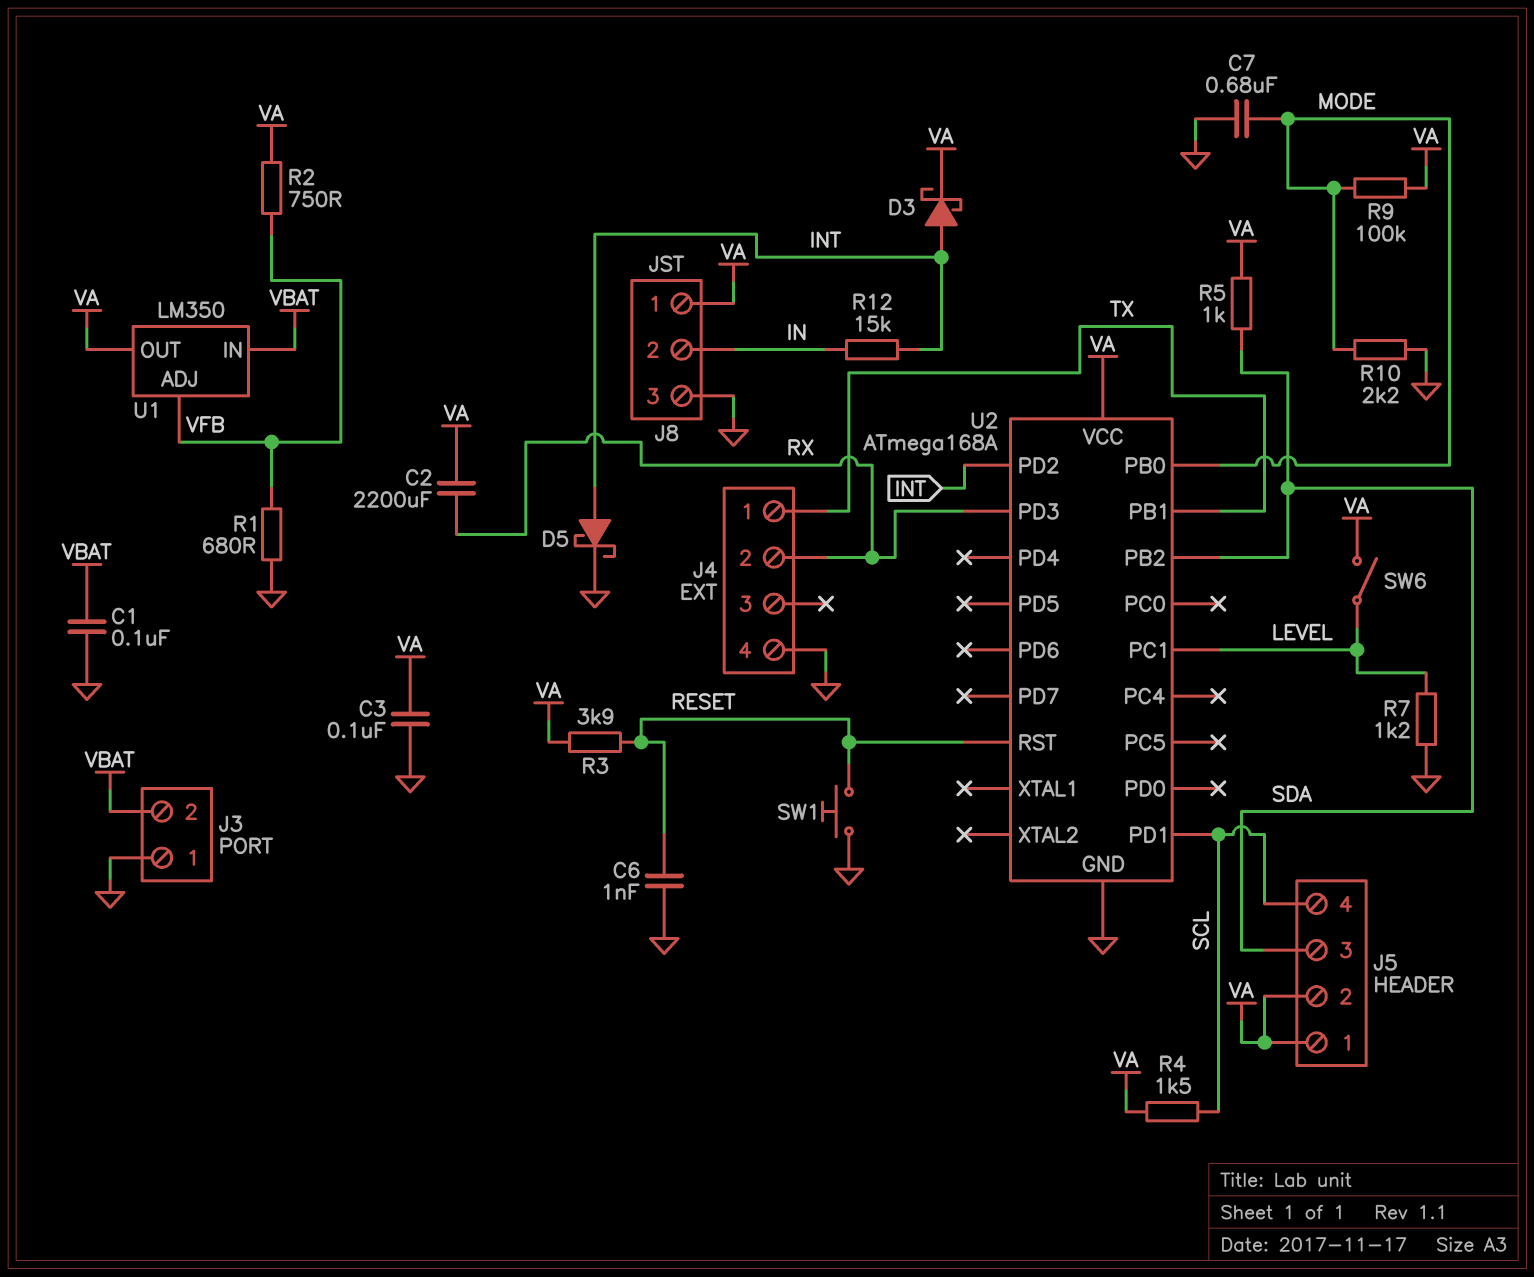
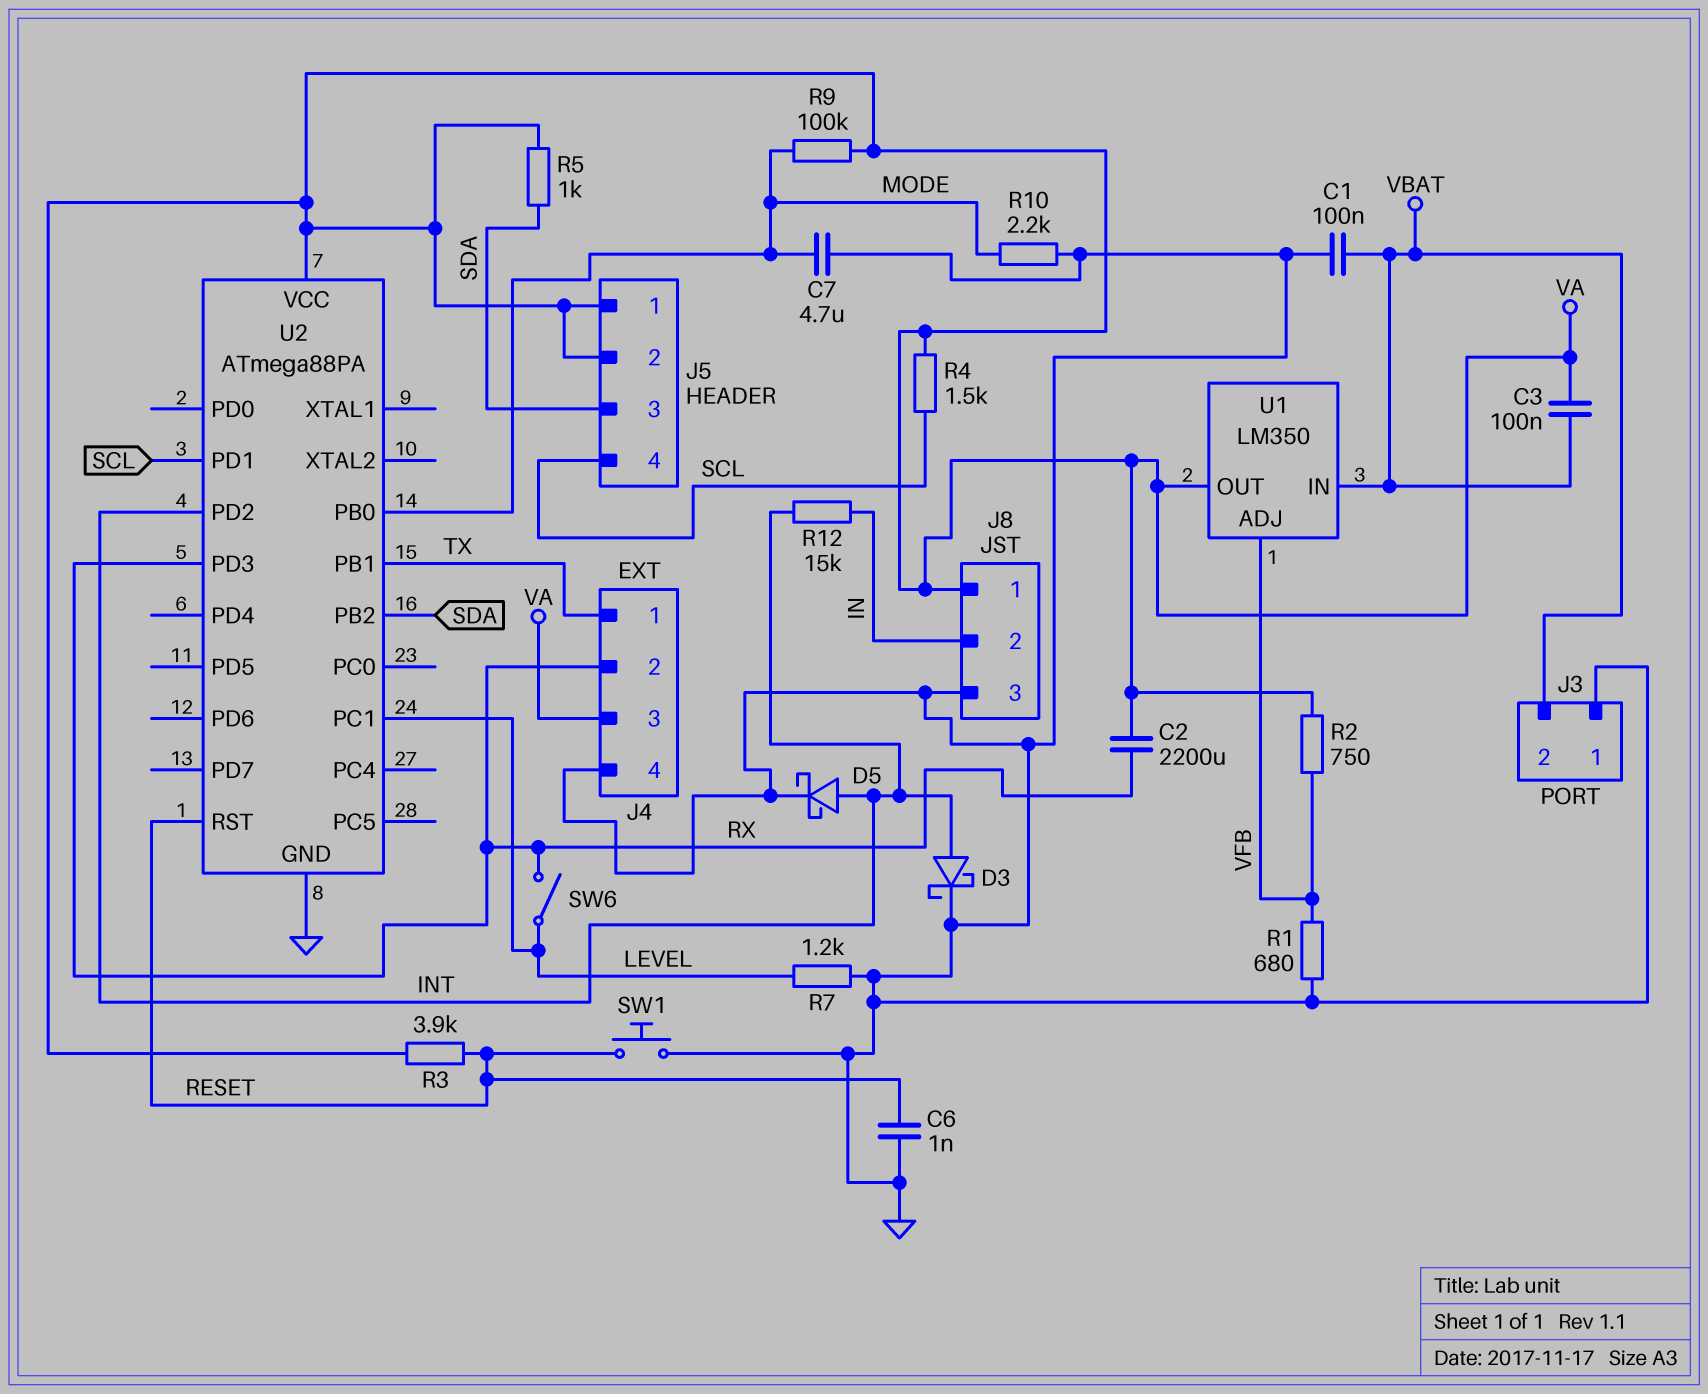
C3: 100nF (GND, VA) -> 100nF (VA, VBAT)
C7: 680nF (GND, MODE) -> 4.7uF (GND, MODE)
D3: schottky (A INT, K VA) -> schottky (A INT, K GND)
J4 pin 3: none -> VA
SW6: switch (LEVEL, VA) -> switch (LEVEL, RX)
U2: ATmega168A -> ATmega88PA

